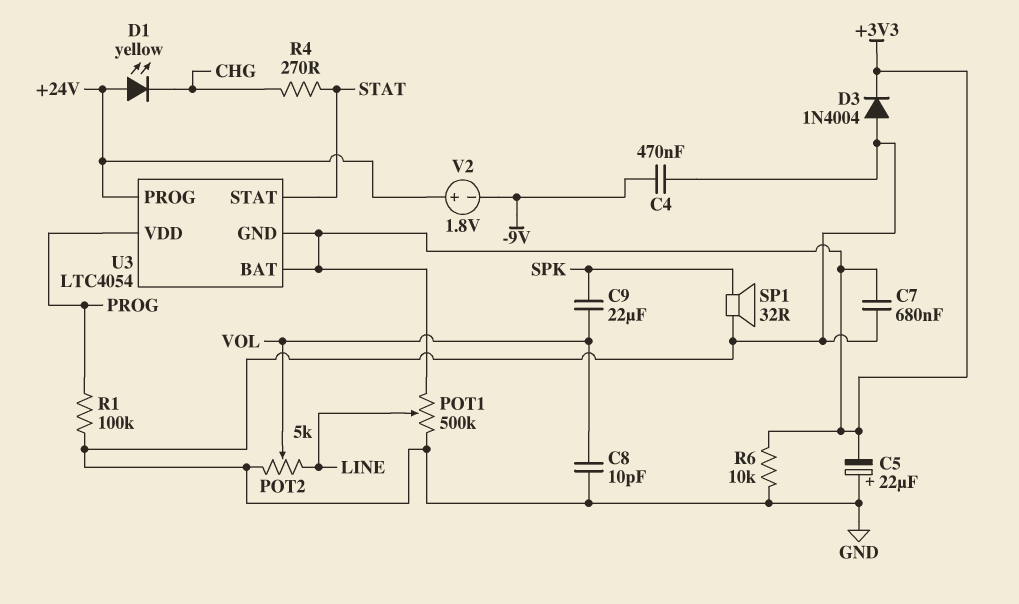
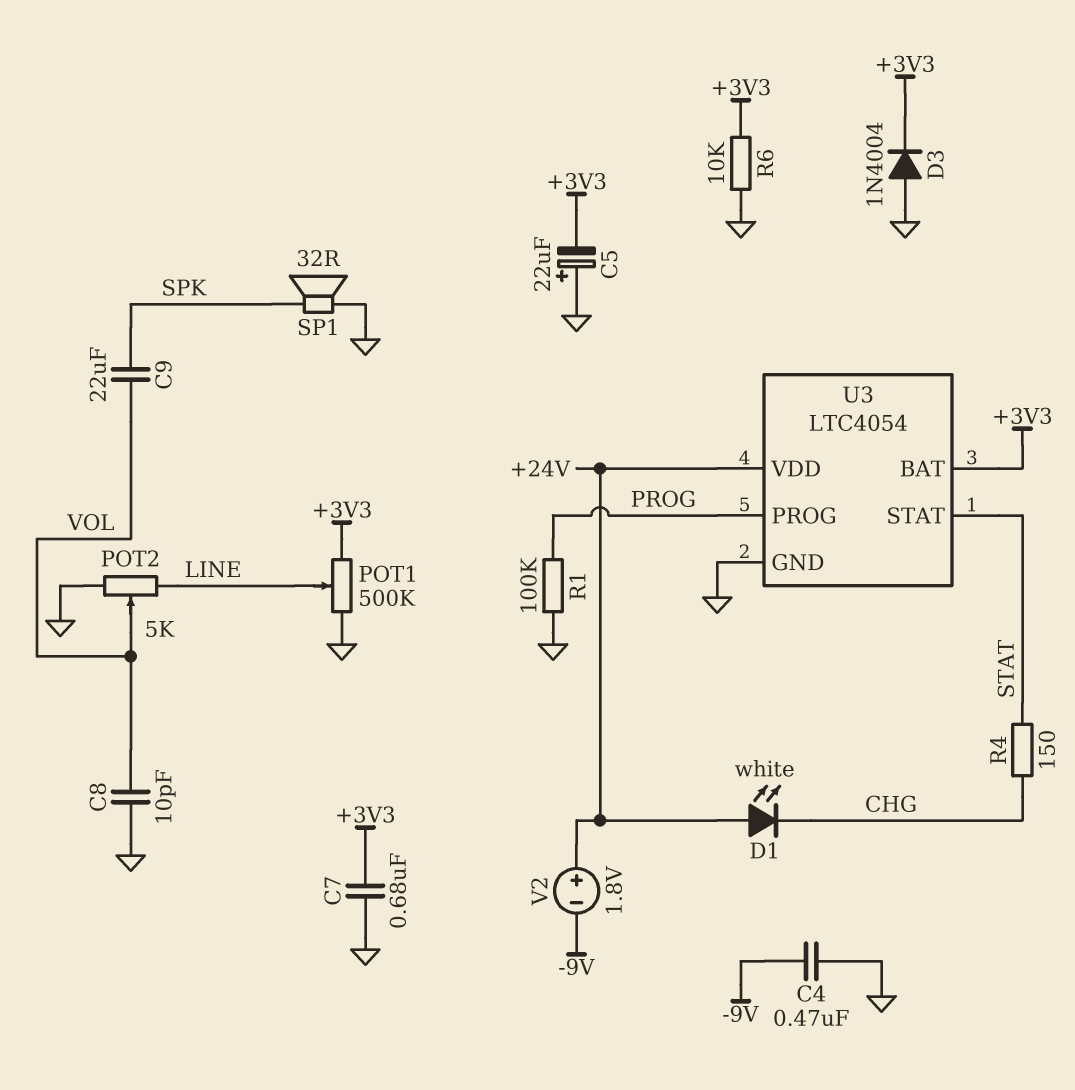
D1: LED yellow (A +24V, K CHG) -> LED white (A +24V, K CHG)
R4: 270 (CHG, STAT) -> 150 (CHG, STAT)
U3 pin GND: +3V3 -> GND
U3 pin PROG: +24V -> PROG
U3 pin VDD: PROG -> +24V

